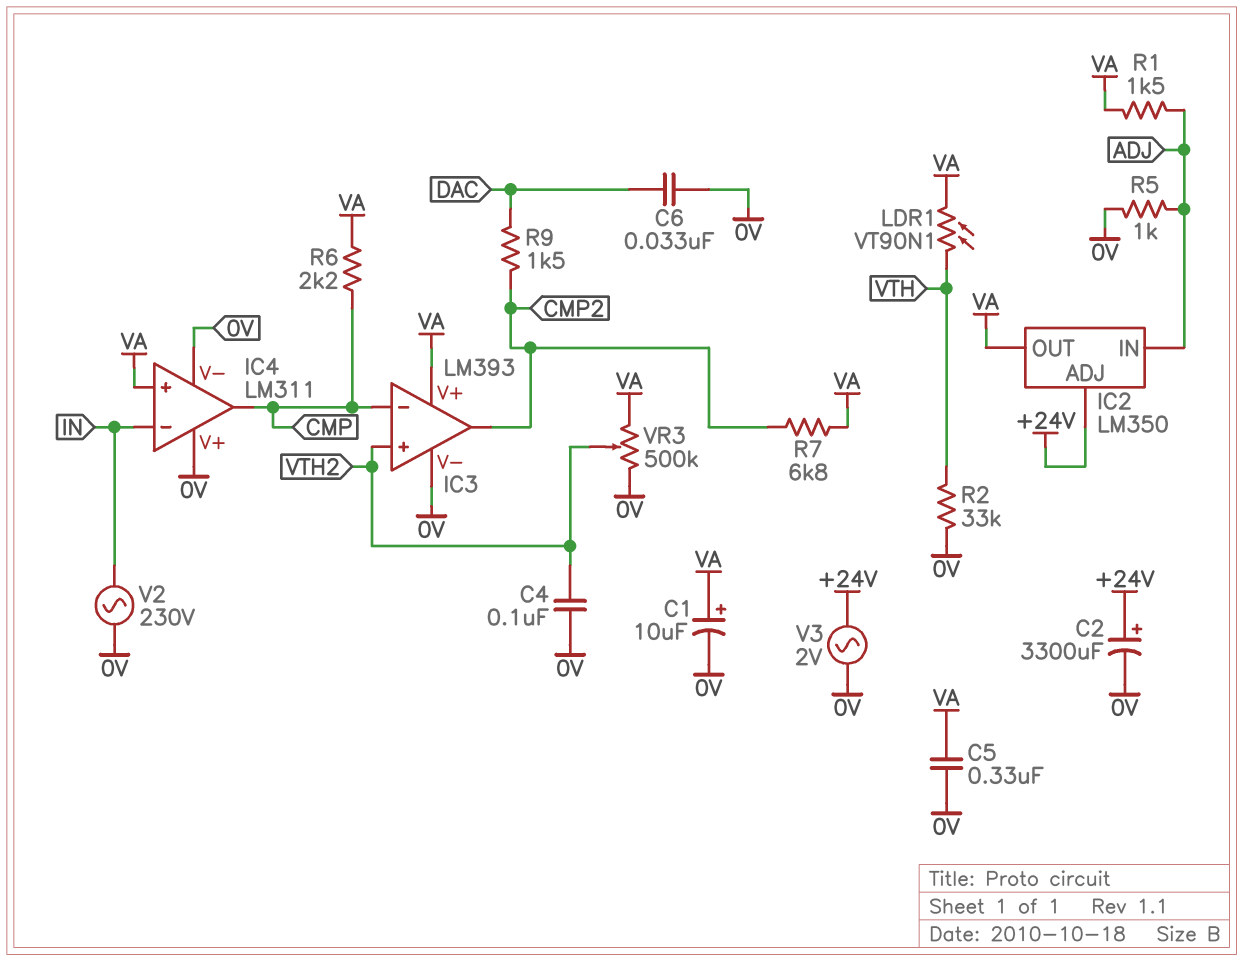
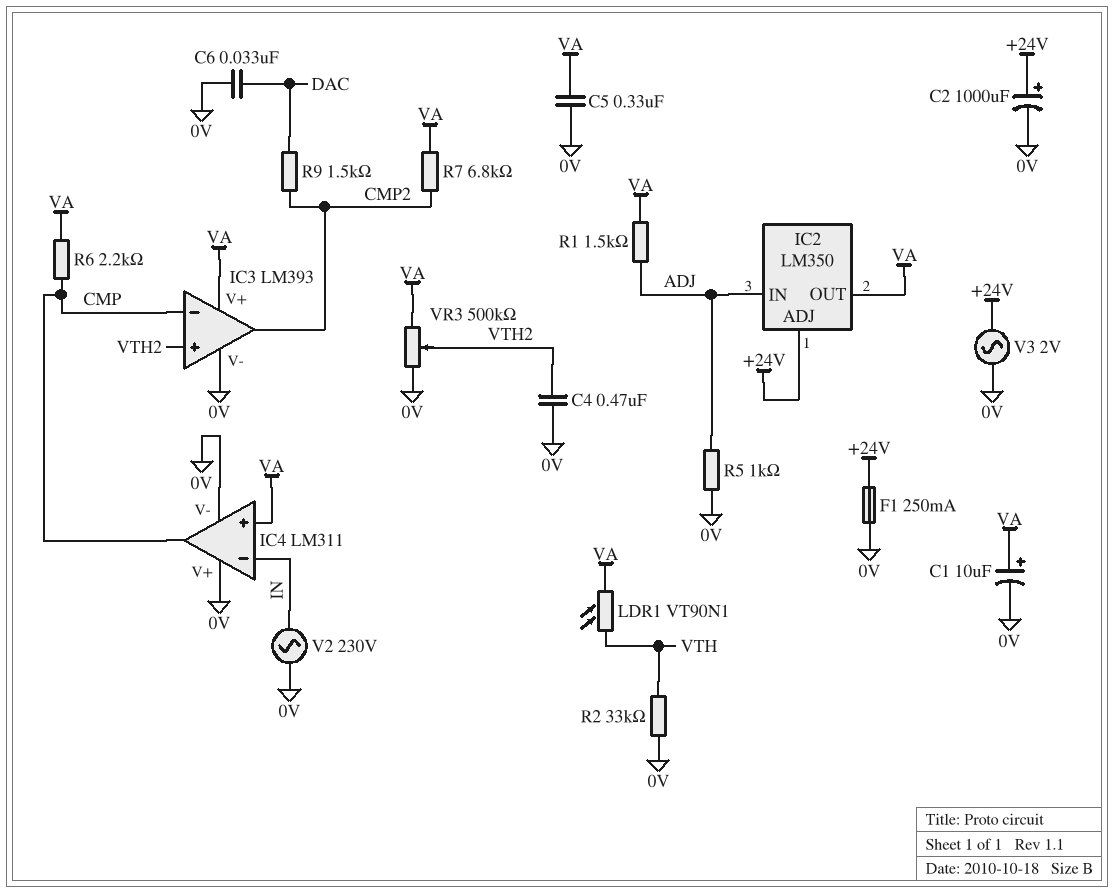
C2: 3300uF (plus +24V, minus 0V) -> 1000uF (plus +24V, minus 0V)
C4: 100nF (0V, VTH2) -> 470nF (0V, VTH2)
F1: none -> 250mA (+24V, 0V)

